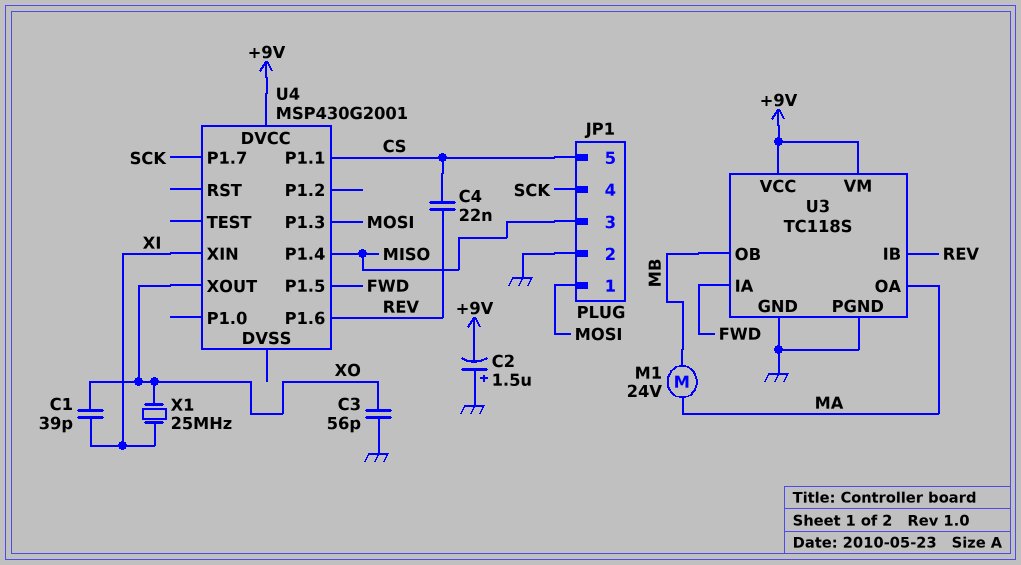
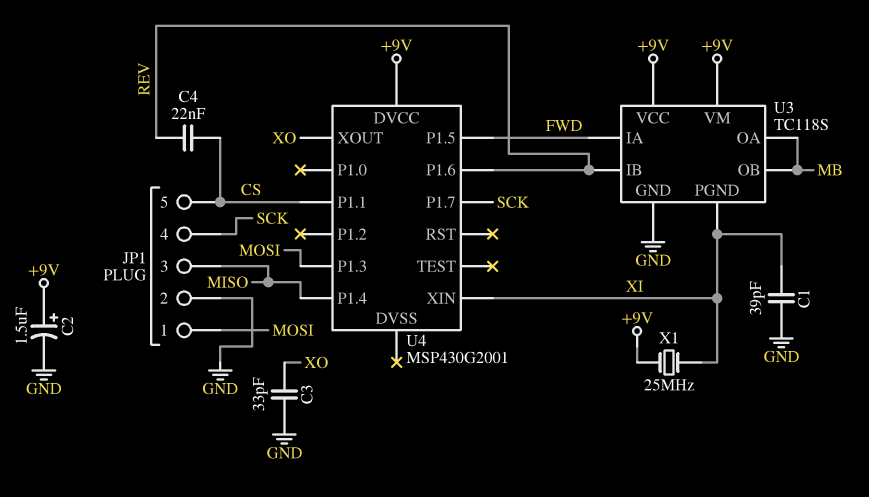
C1: 39pF (XI, XO) -> 39pF (GND, XI)
C2: 1.5uF (plus GND, minus +9V) -> 1.5uF (plus +9V, minus GND)
C3: 56pF (GND, XO) -> 33pF (GND, XO)
M1: motor 24V (MA, MB) -> none
U3 pin OA: MA -> MB
U3 pin PGND: GND -> XI
X1: 25MHz (XI, XO) -> 25MHz (+9V, XI)

